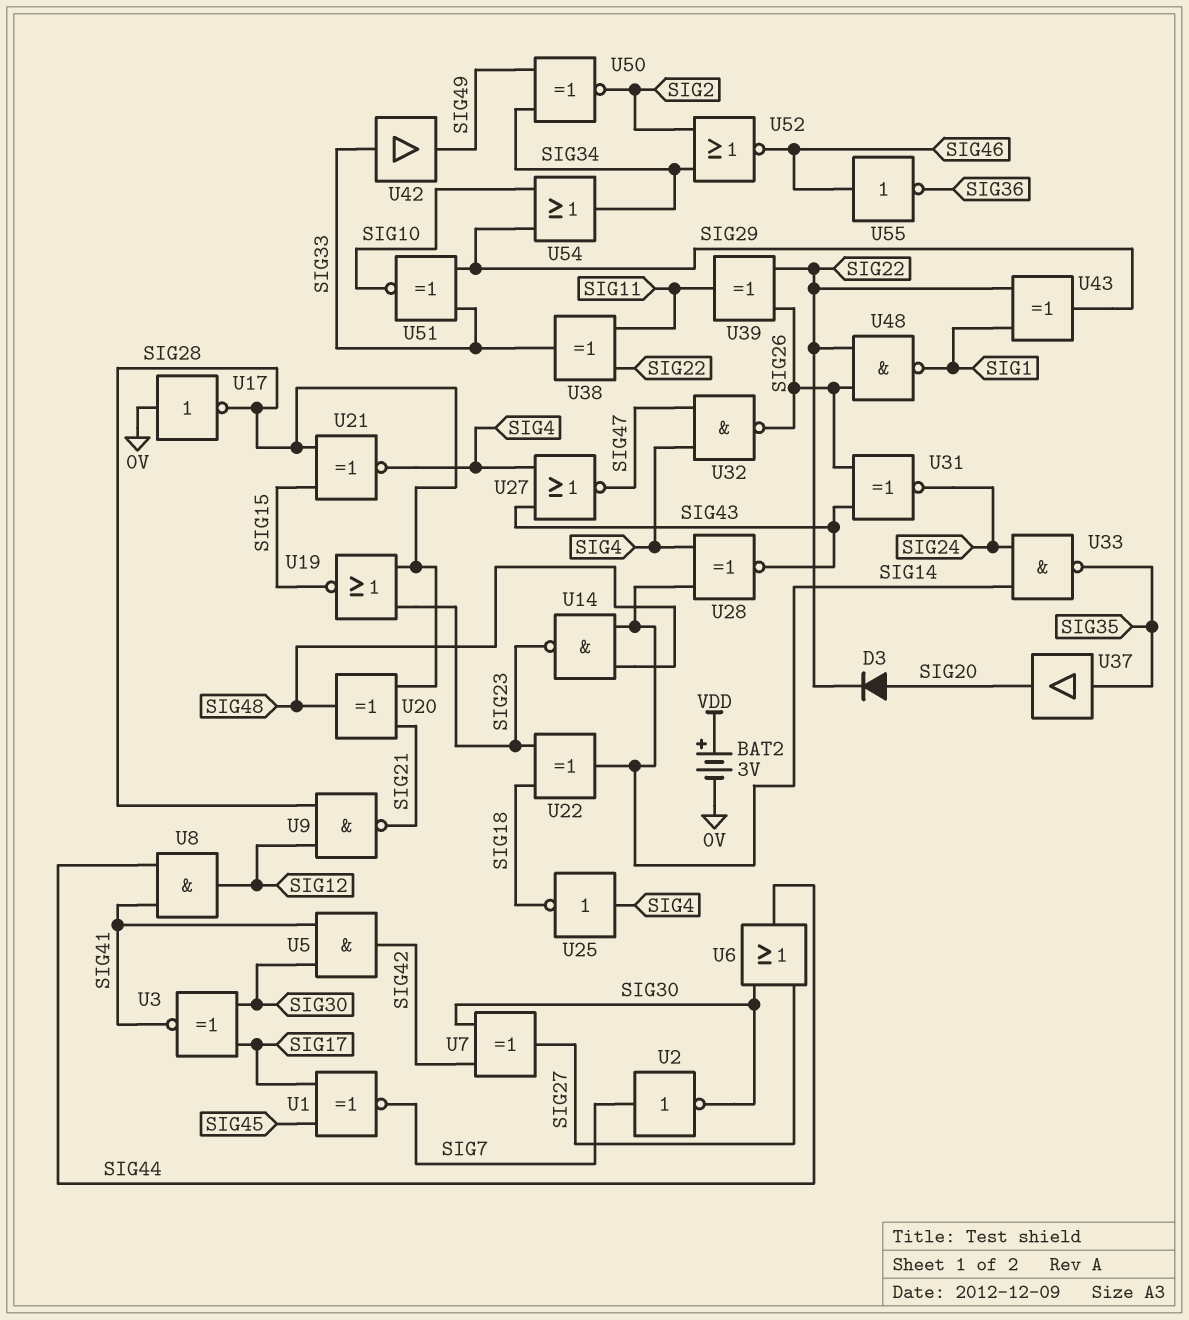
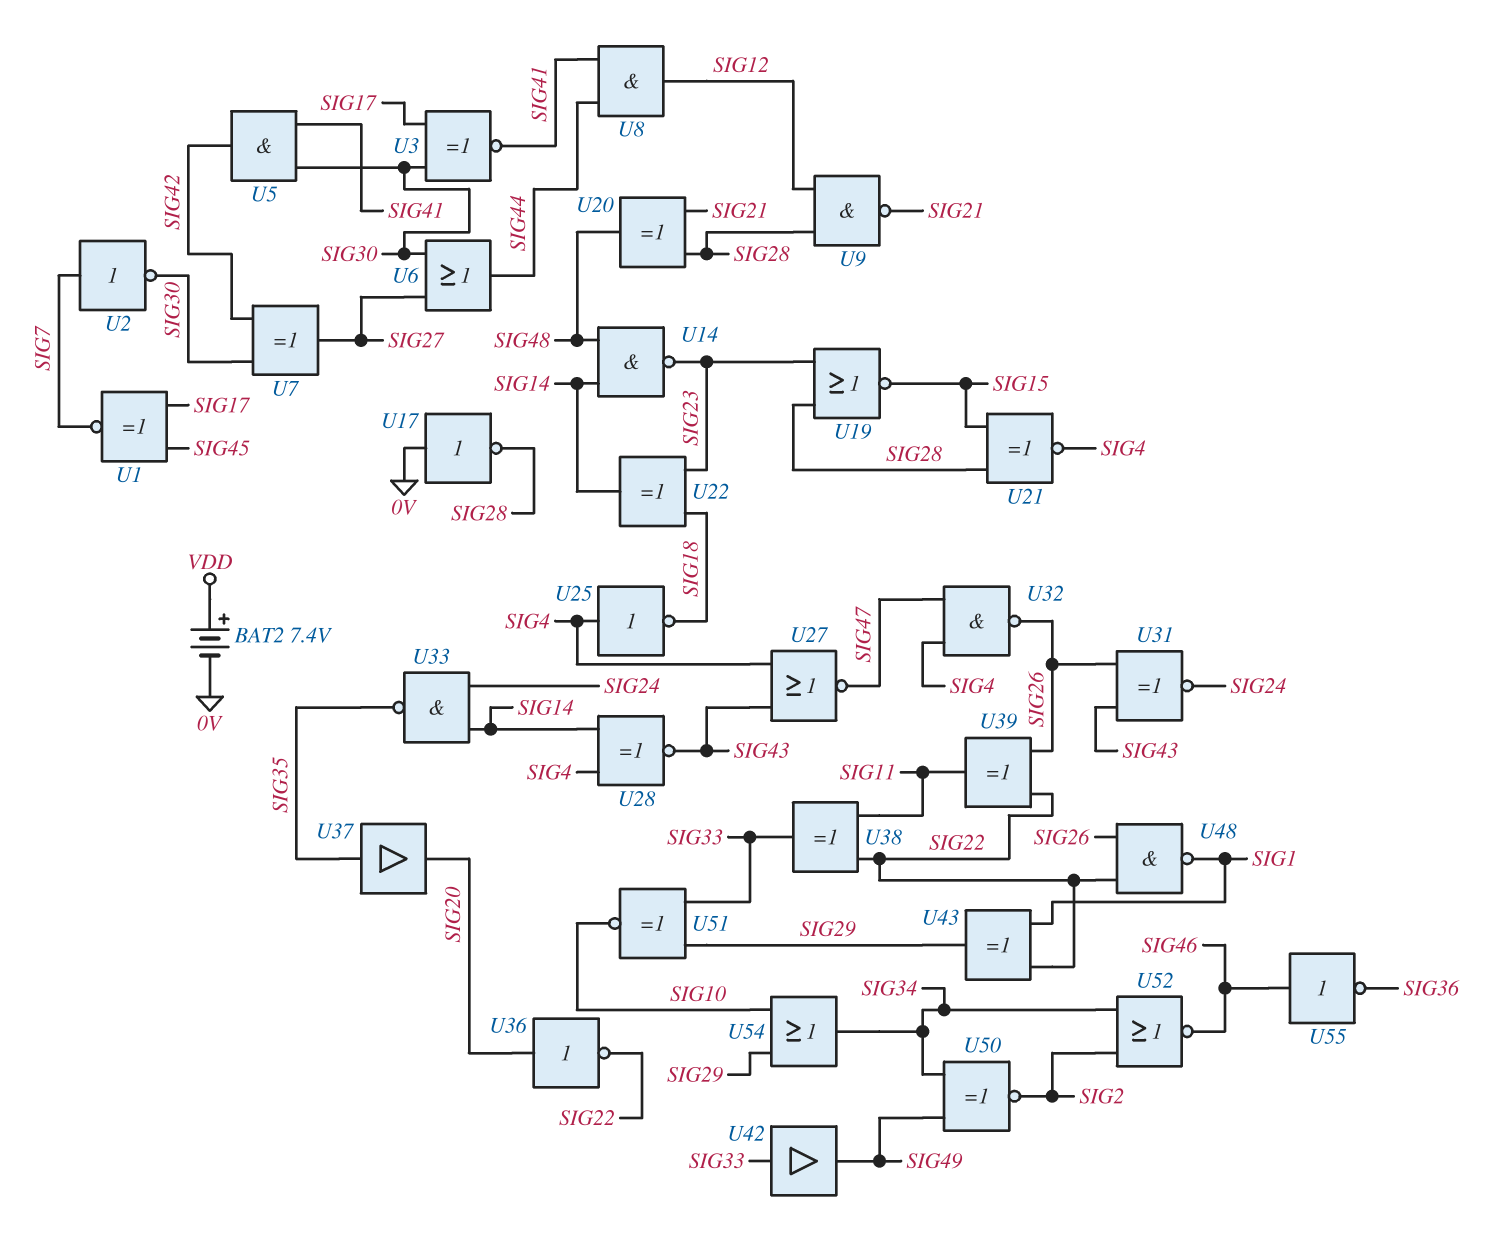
BAT2: 3V (plus VDD, minus 0V) -> 7.4V (plus VDD, minus 0V)
D3: diode (A SIG20, K SIG22) -> none
U36: none -> NOT (in SIG20, out SIG22)

